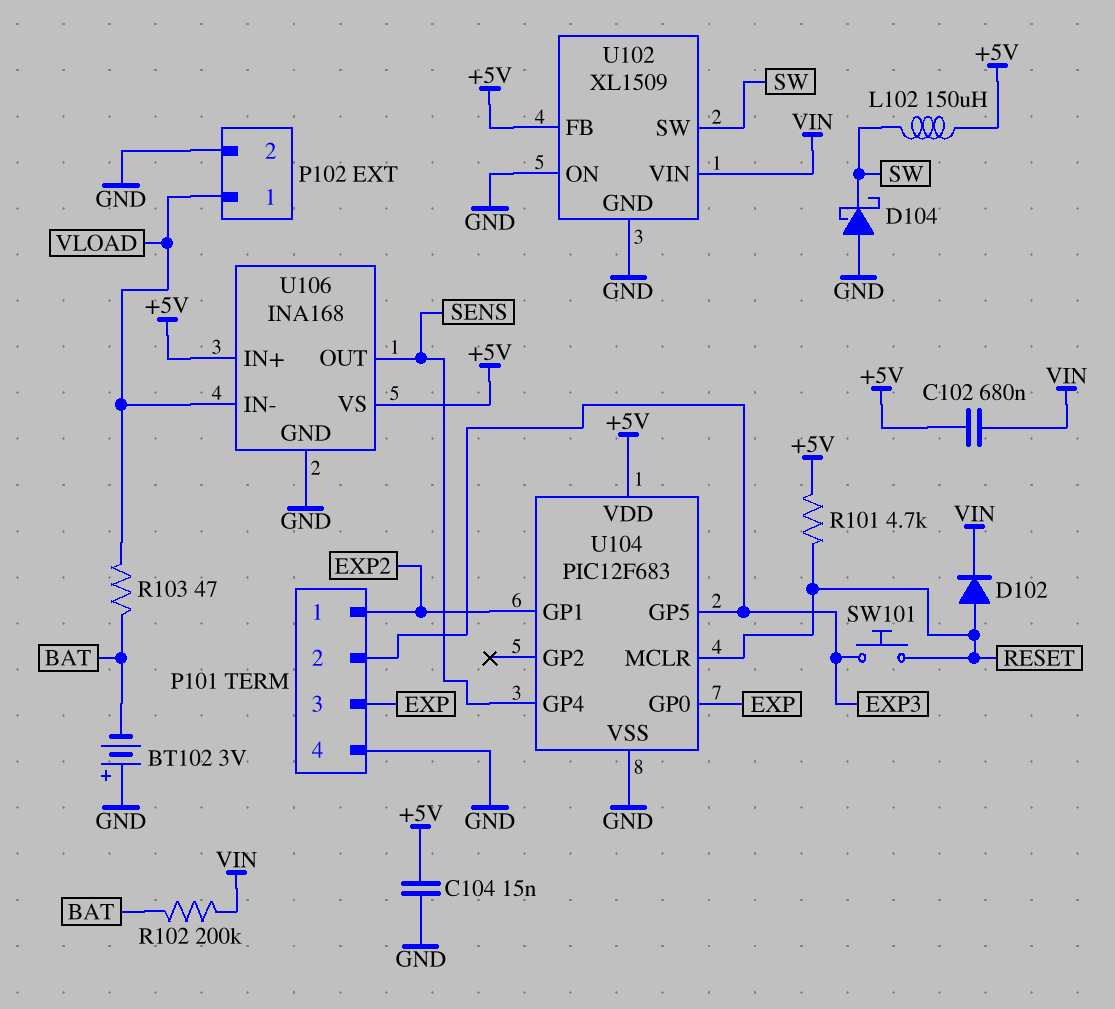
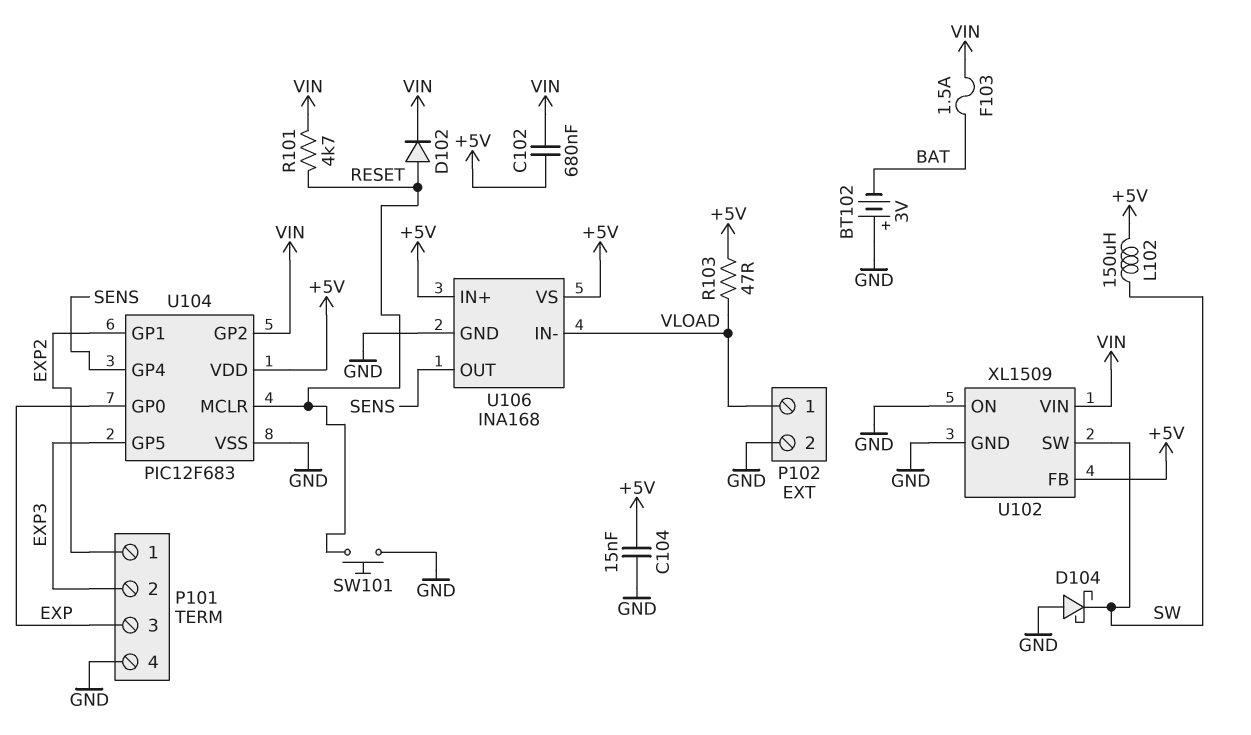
F103: none -> 1.5A (BAT, VIN)
R101: 4.7k (+5V, RESET) -> 4.7k (RESET, VIN)
R102: 200k (BAT, VIN) -> none
R103: 47 (BAT, VLOAD) -> 47 (+5V, VLOAD)
SW101: button (EXP3, RESET) -> button (GND, RESET)
U104 pin GP2: none -> VIN

